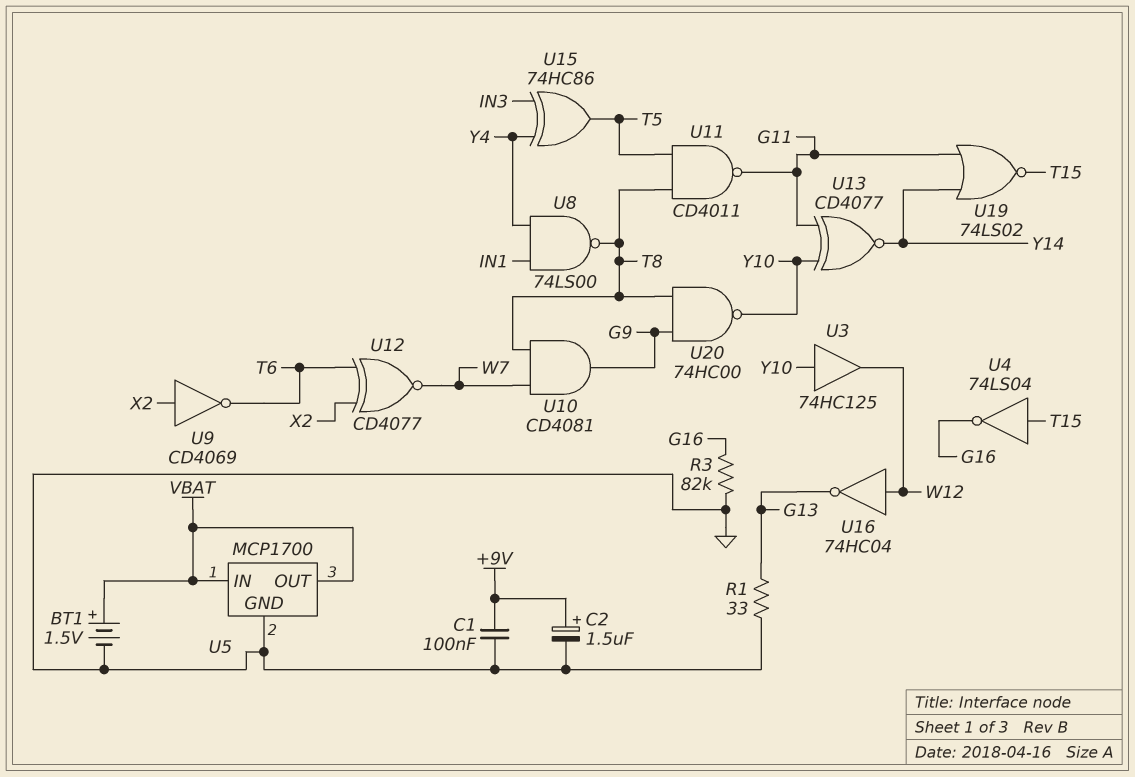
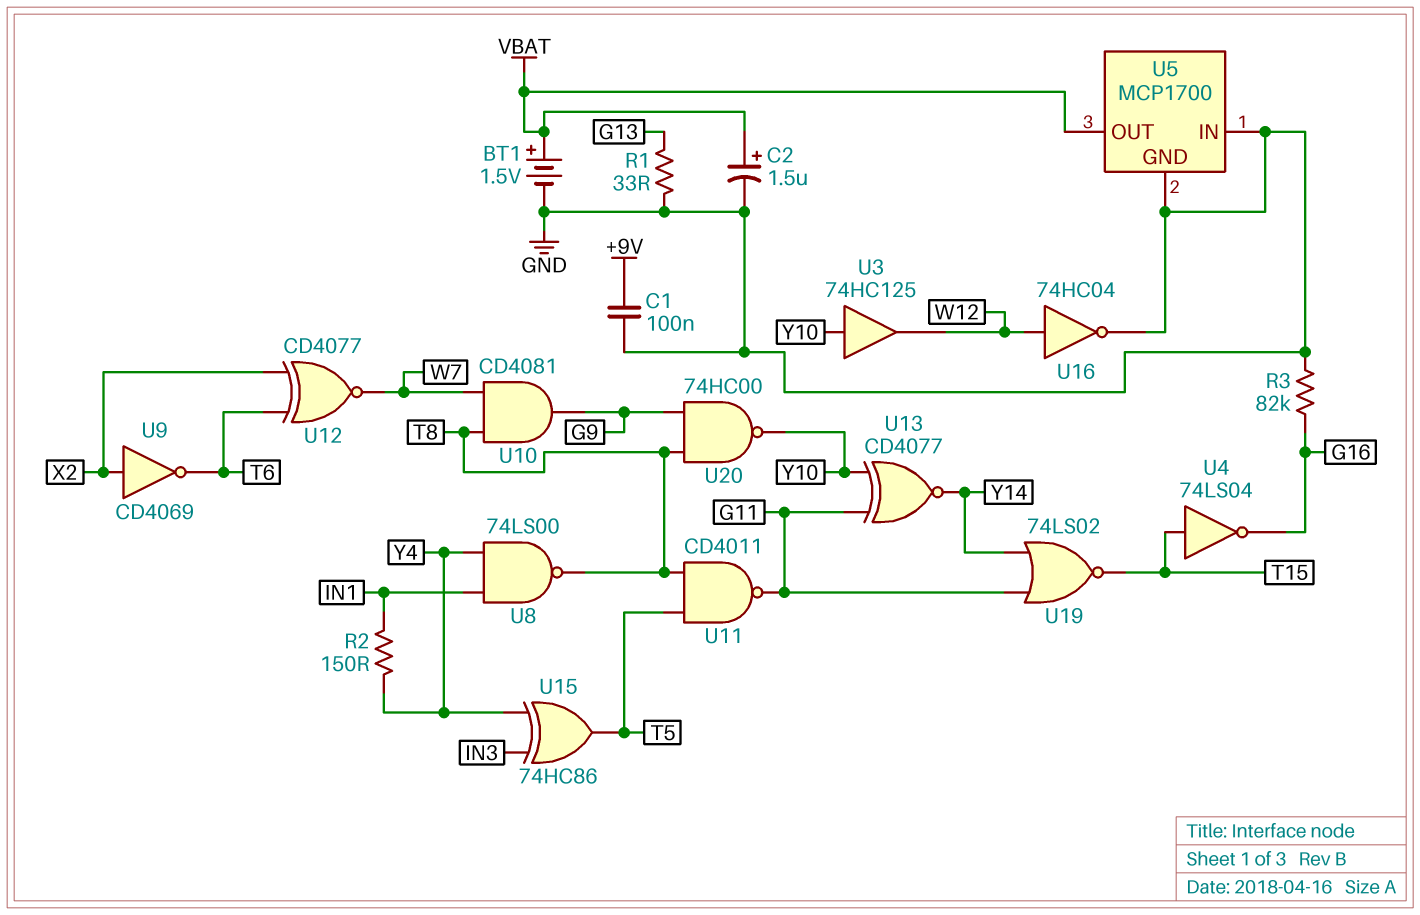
C2: 1.5uF (plus +9V, minus GND) -> 1.5uF (plus VBAT, minus GND)
R2: none -> 150 (IN1, Y4)
U5 pin IN: VBAT -> GND
U16: NOT 74HC04 (in W12, out G13) -> NOT 74HC04 (in W12, out GND)

